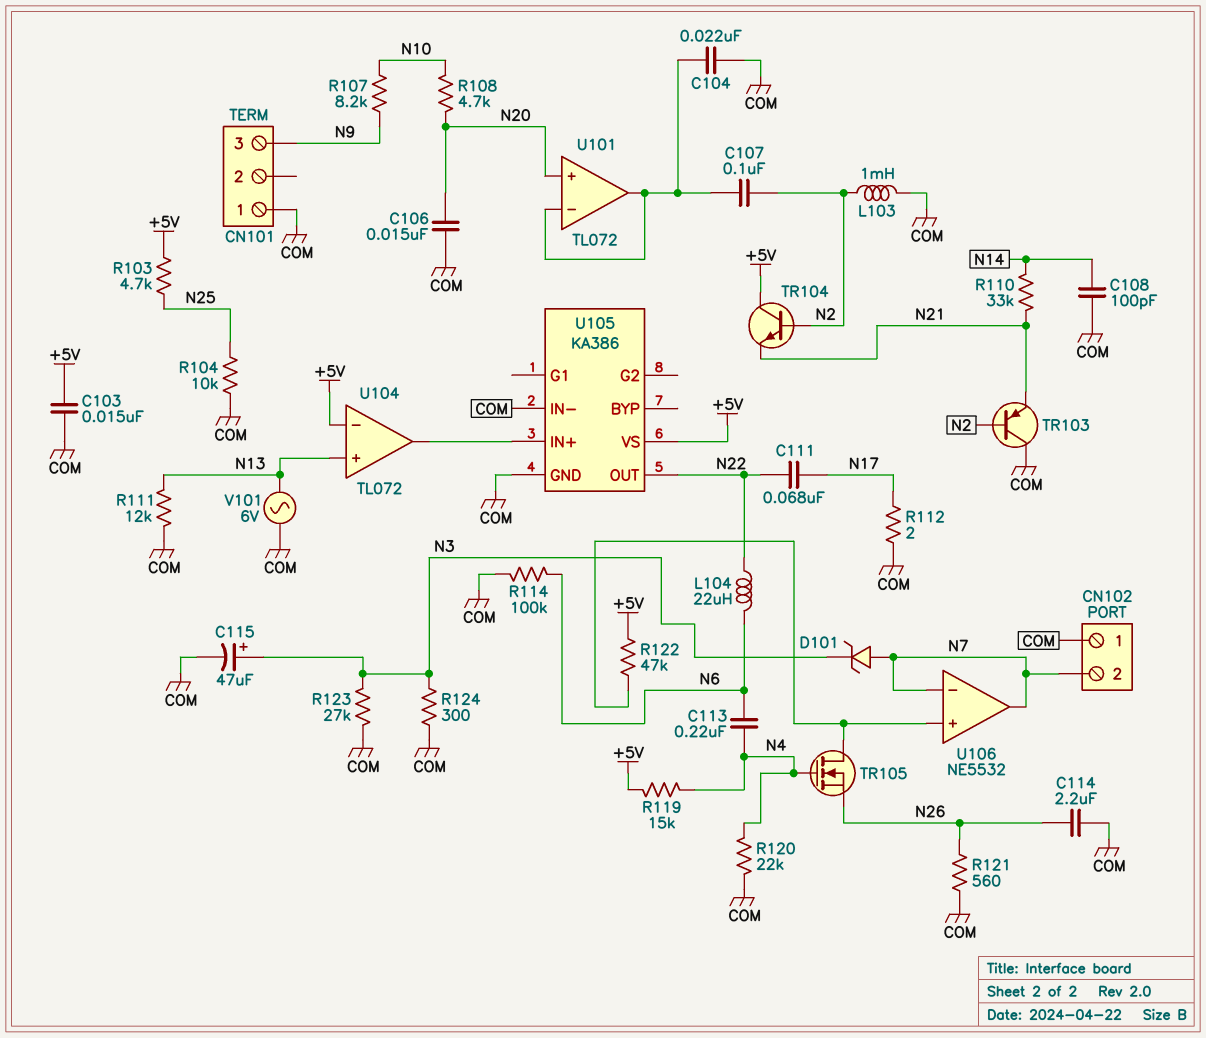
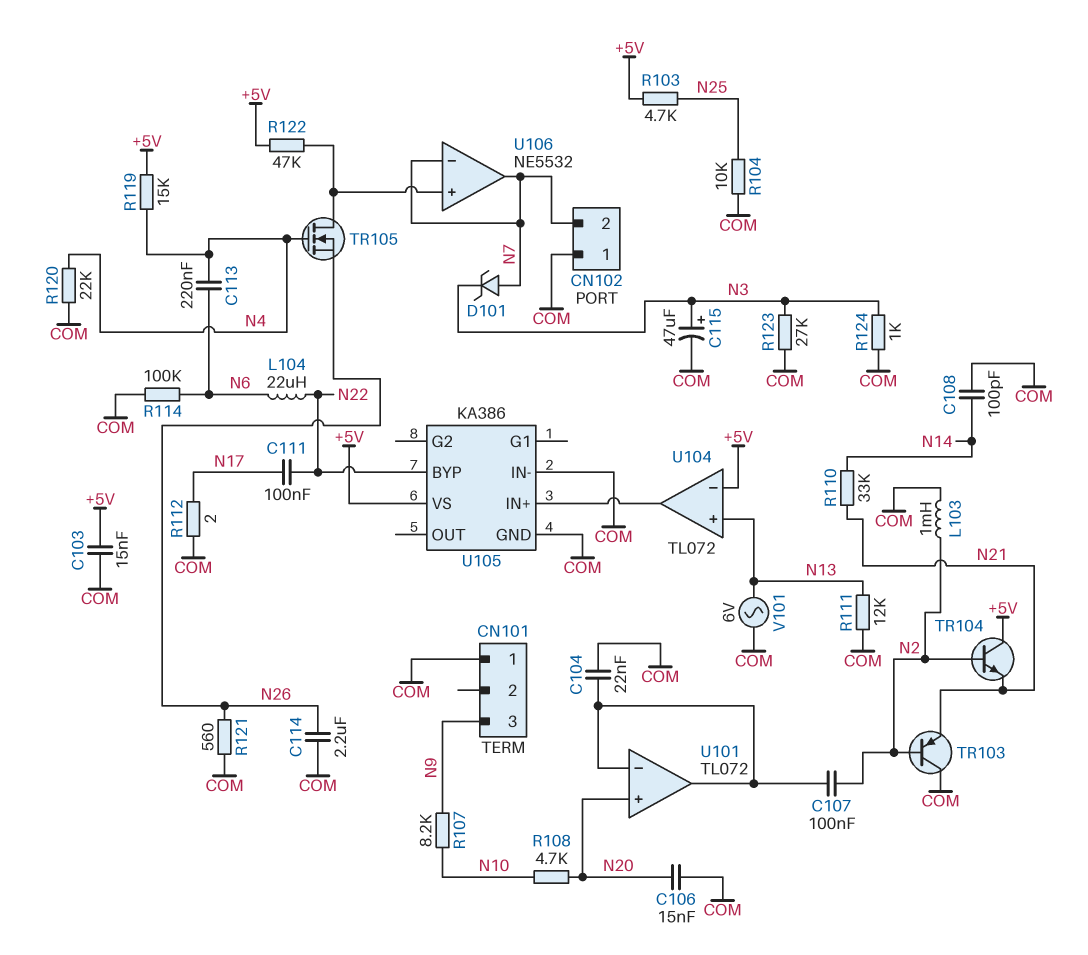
C111: 68nF (N17, N22) -> 100nF (N17, N22)
R124: 300 (COM, N3) -> 1k (COM, N3)
U105 pin BYP: none -> N22
U105 pin OUT: N22 -> none

